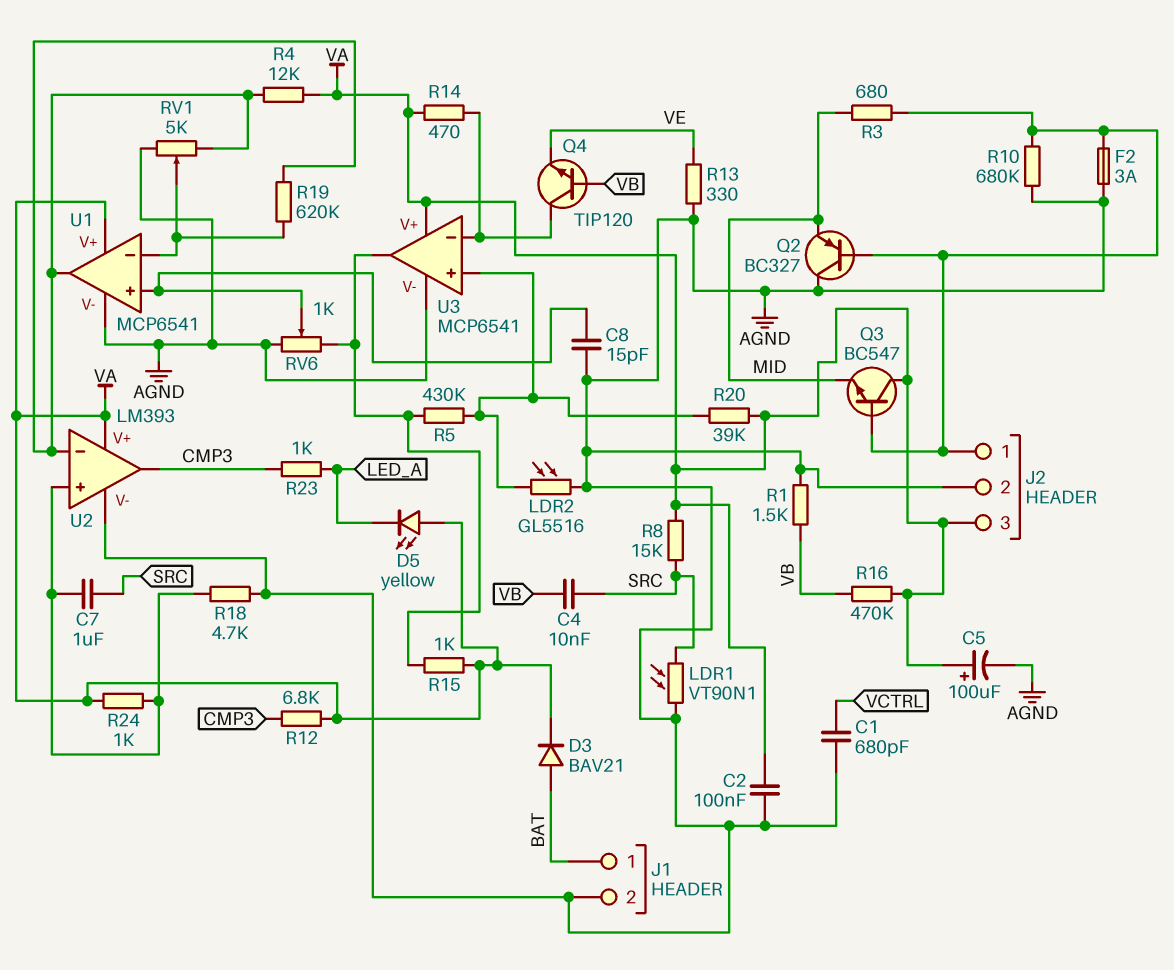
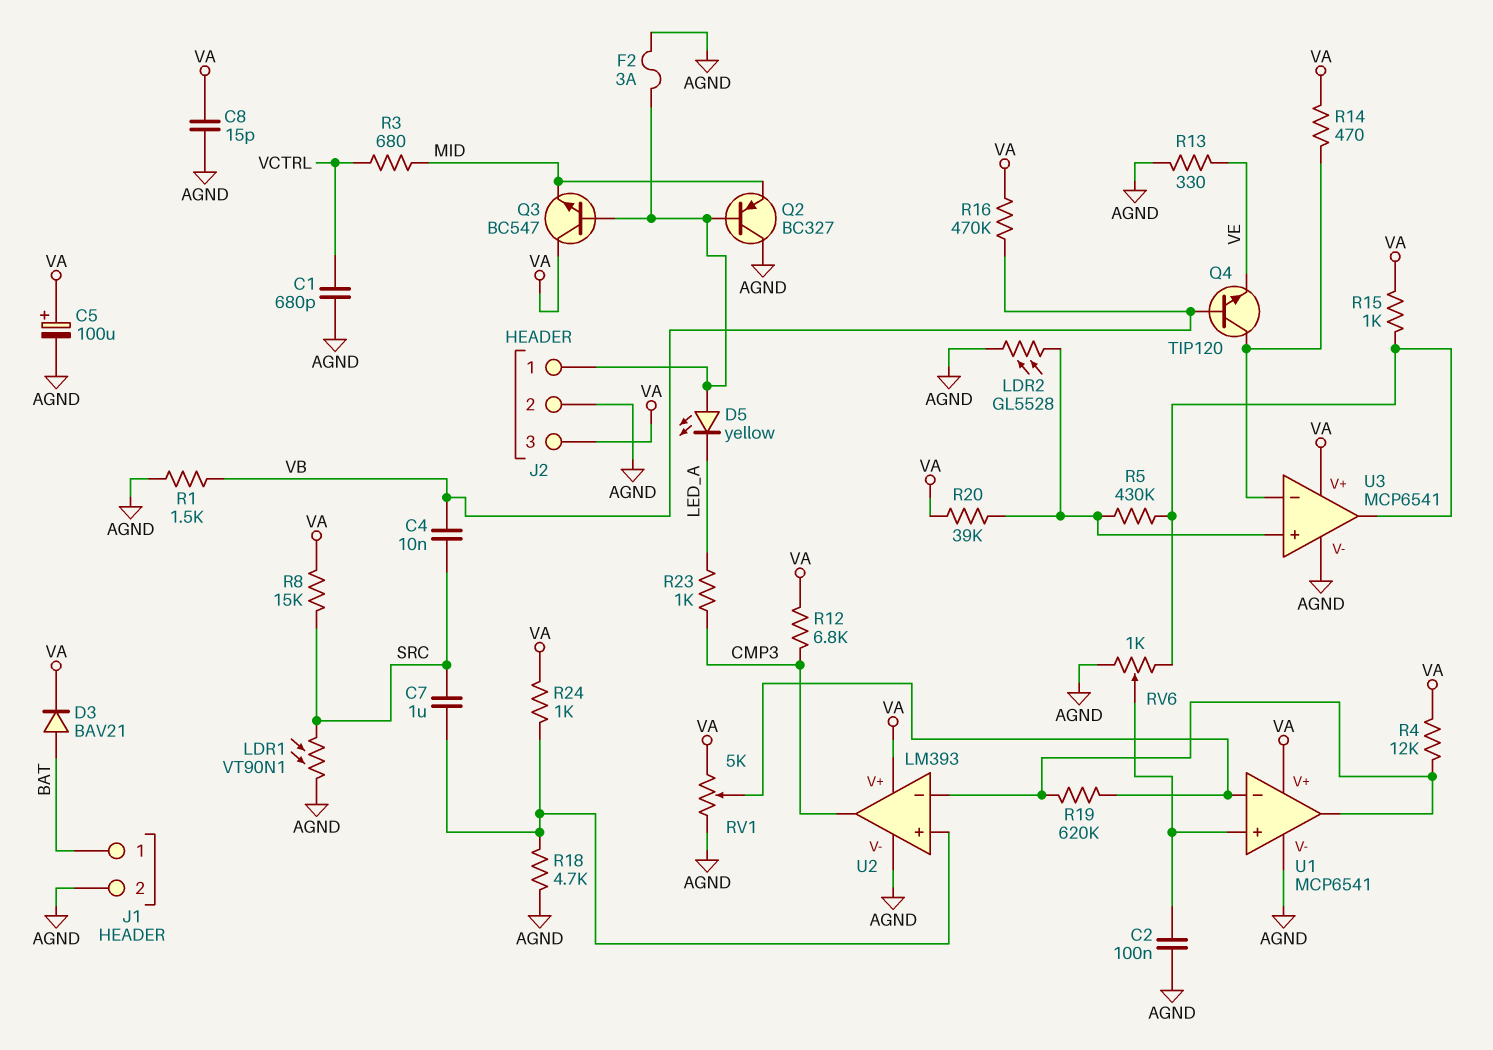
C2: 100nF (AGND, VA) -> 100nF (AGND, U1/in+)
C8: 15pF (AGND, U1/in+) -> 15pF (AGND, VA)
D5: LED yellow (A VA, K LED_A) -> LED yellow (A J2/1, K LED_A)
LDR2: GL5516 (AGND, U3/in+) -> GL5528 (AGND, U3/in+)
R3: 680 (J2/1, MID) -> 680 (MID, VCTRL)
R10: 680k (AGND, J2/1) -> none
RV1: 5k (AGND, U1/out, wiper U1/in-) -> 5k (AGND, VA, wiper U1/in-)

